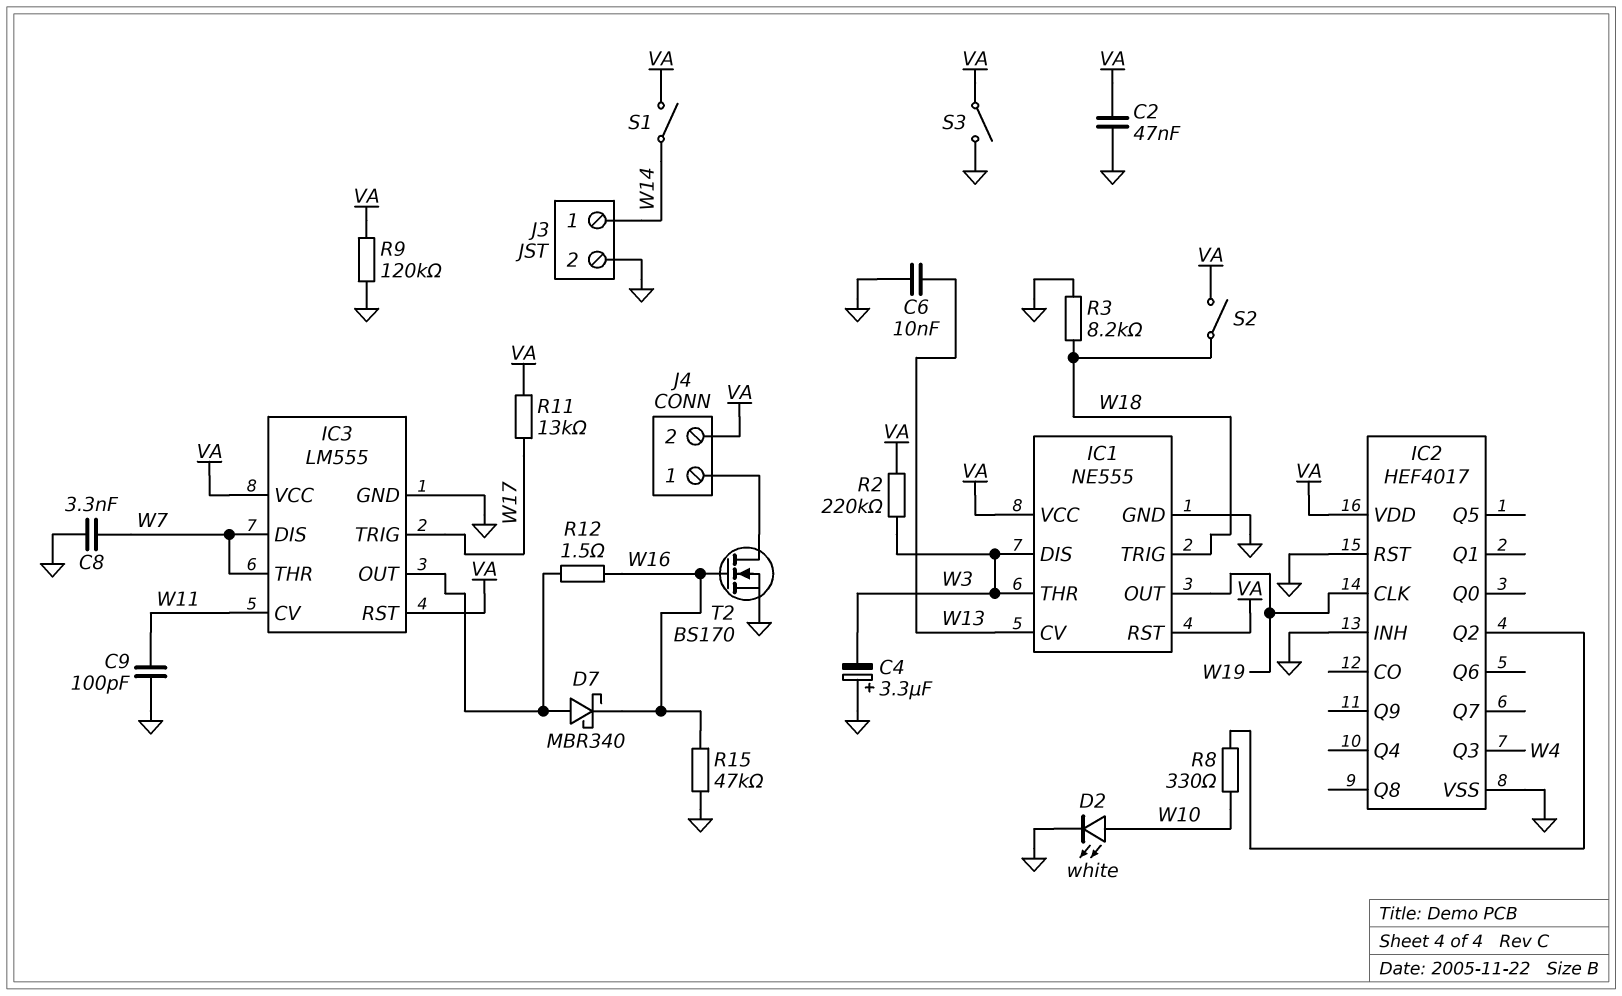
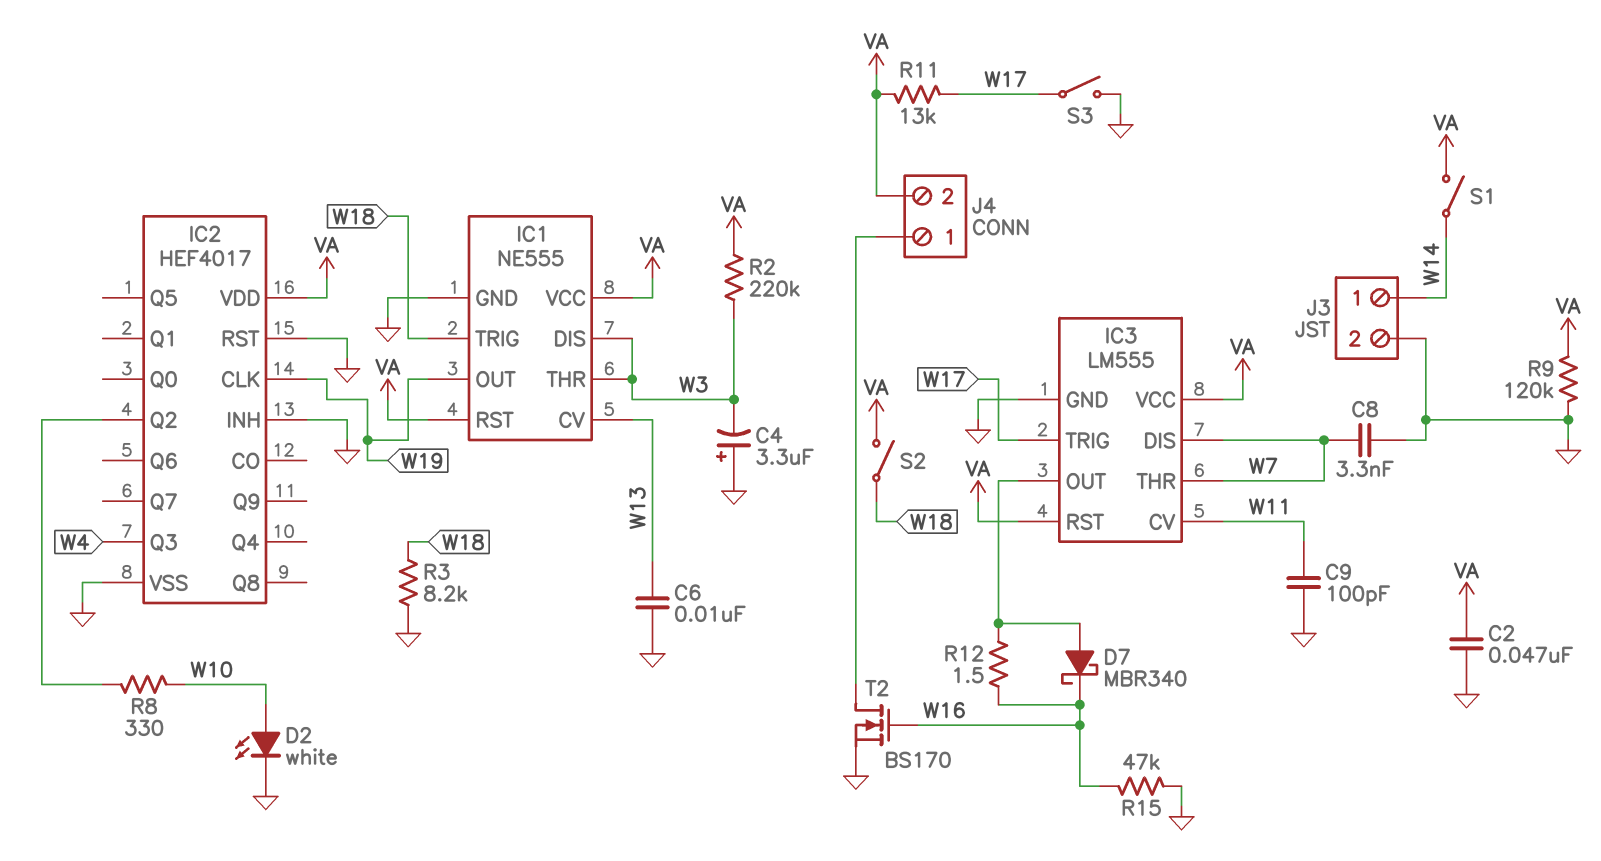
S3: switch (GND, VA) -> switch (GND, W17)

